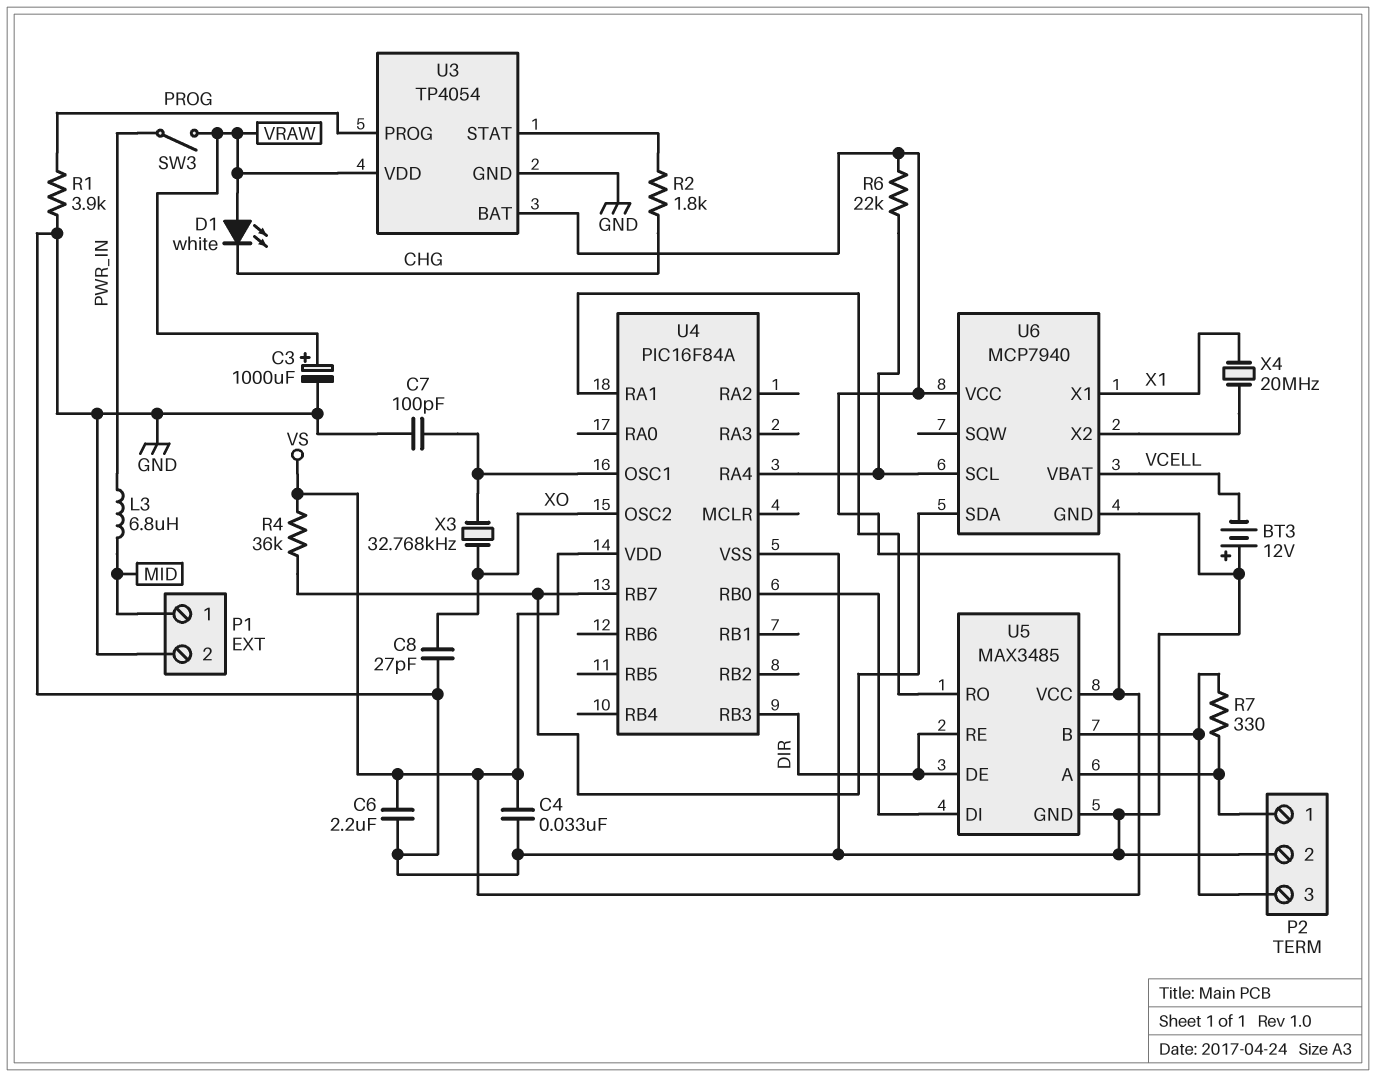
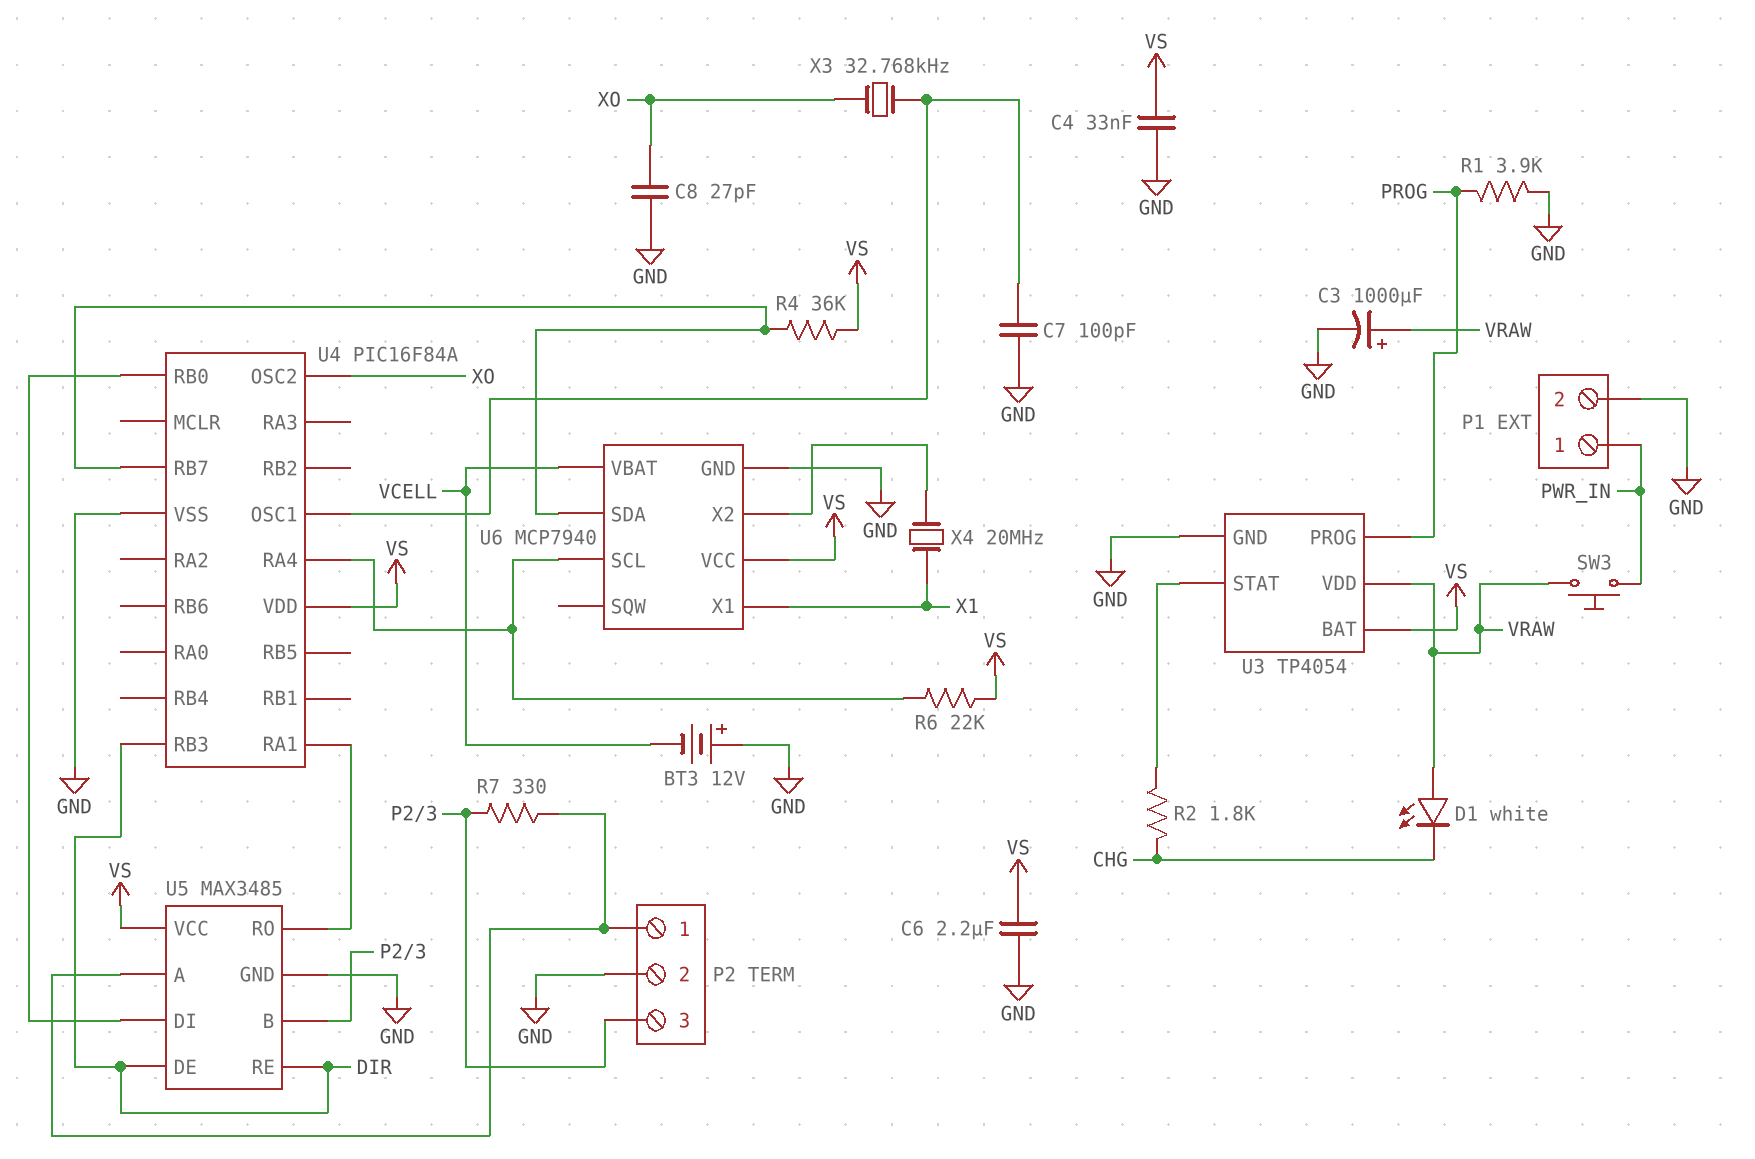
L3: 6.8uH (MID, PWR_IN) -> none
P1 pin 1: MID -> PWR_IN
SW3: switch (PWR_IN, VRAW) -> button (PWR_IN, VRAW)

